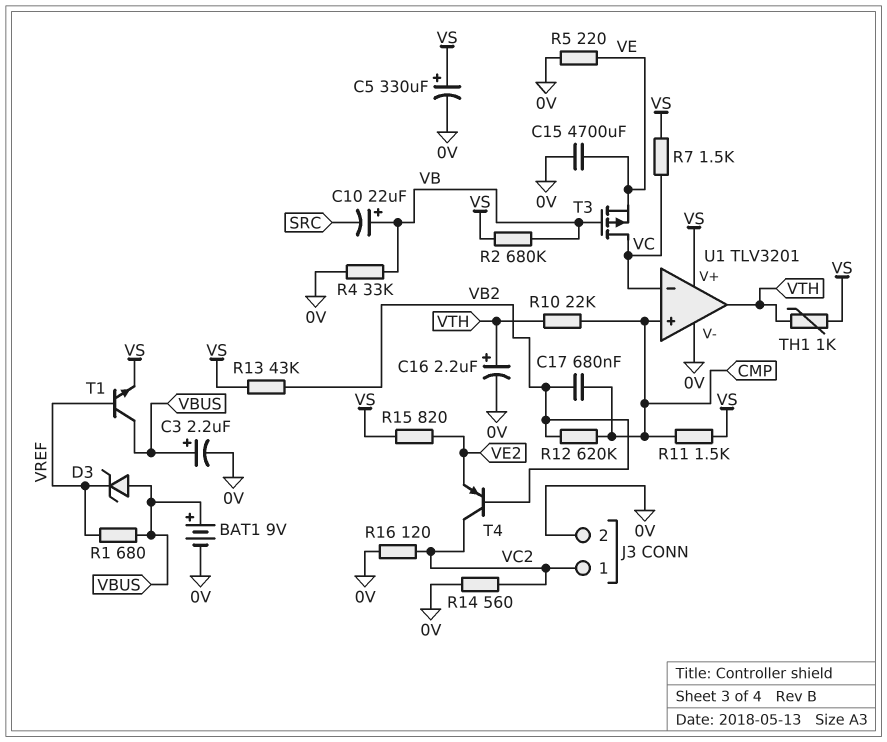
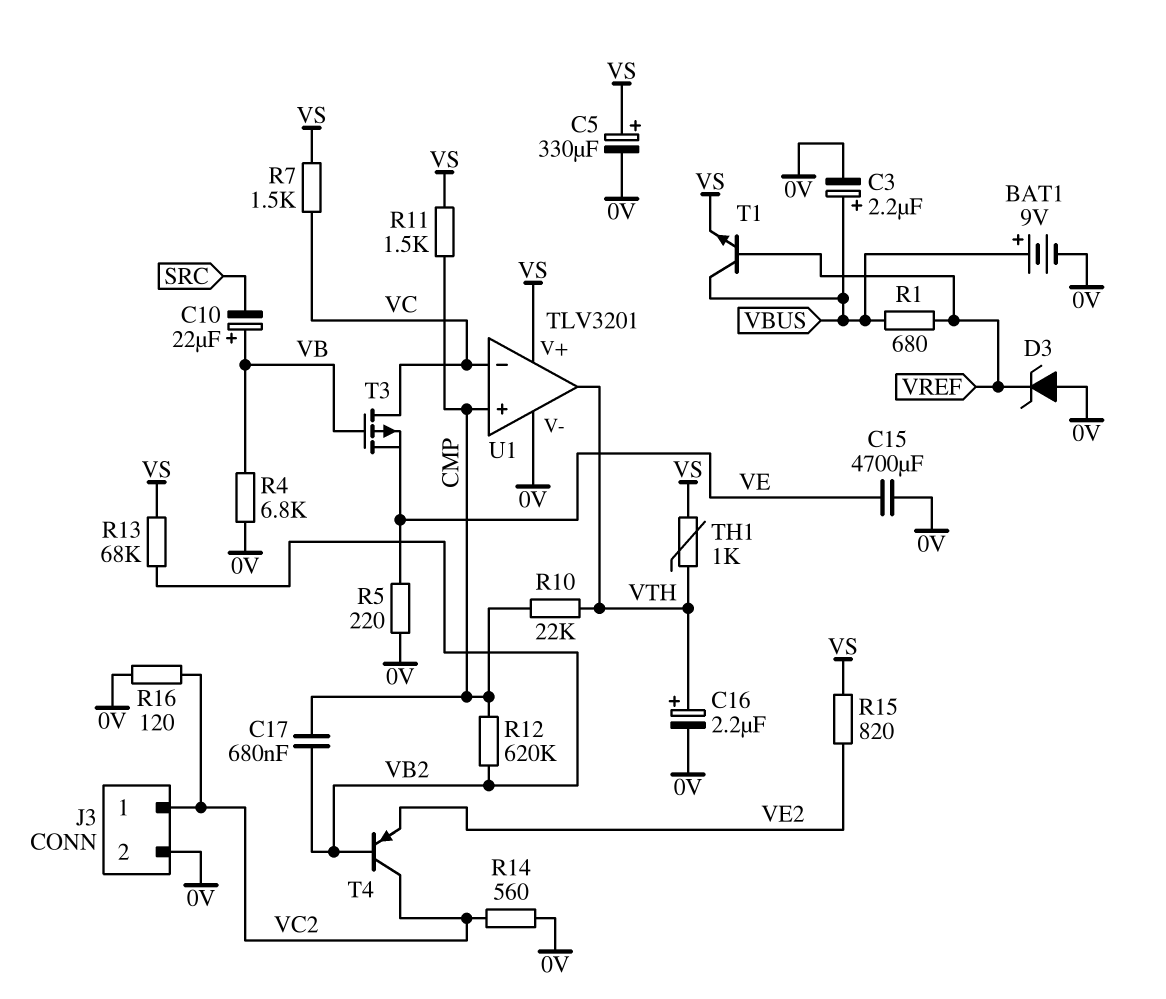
D3: zener (A VBUS, K VREF) -> zener (A 0V, K VREF)
R2: 680k (VB, VS) -> none
R4: 33k (0V, VB) -> 6.8k (0V, VB)
R13: 43k (VB2, VS) -> 68k (VB2, VS)

